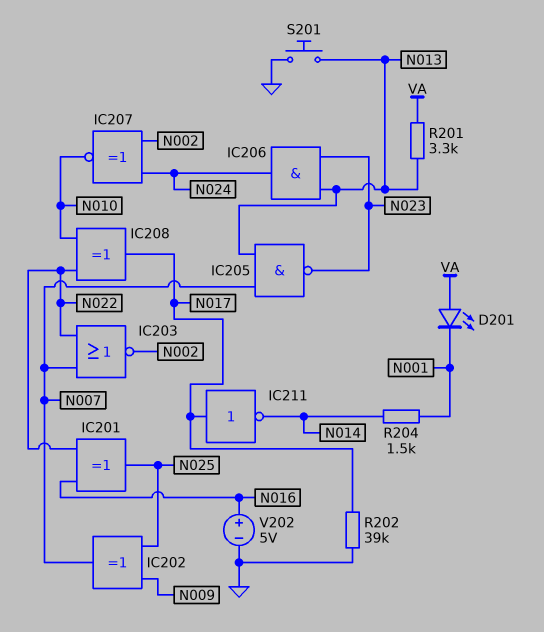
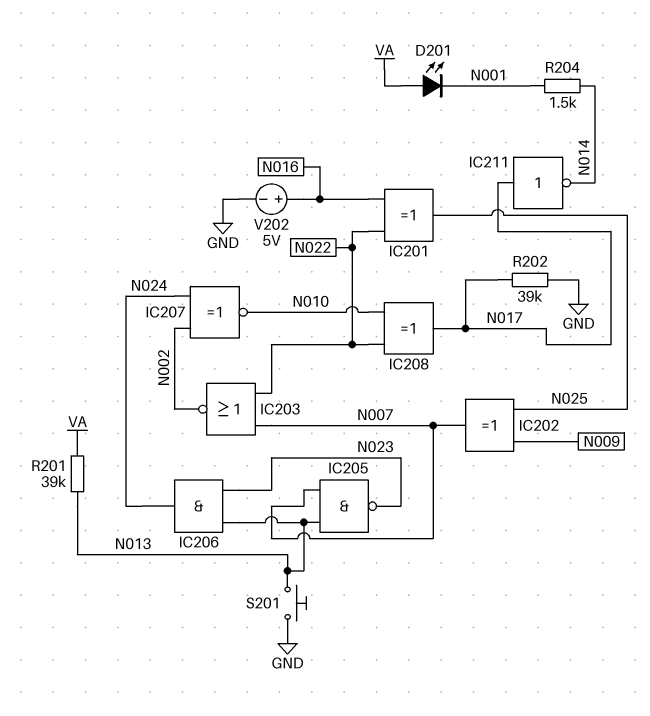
R201: 3.3k (N013, VA) -> 39k (N013, VA)

